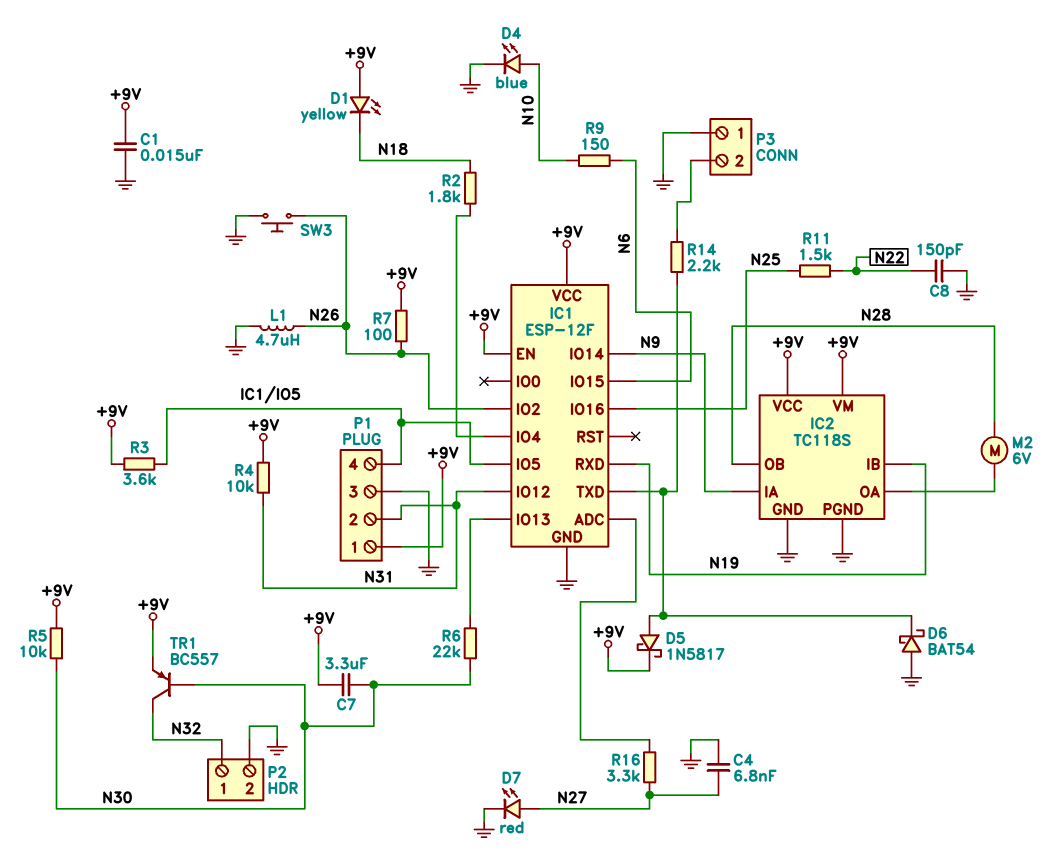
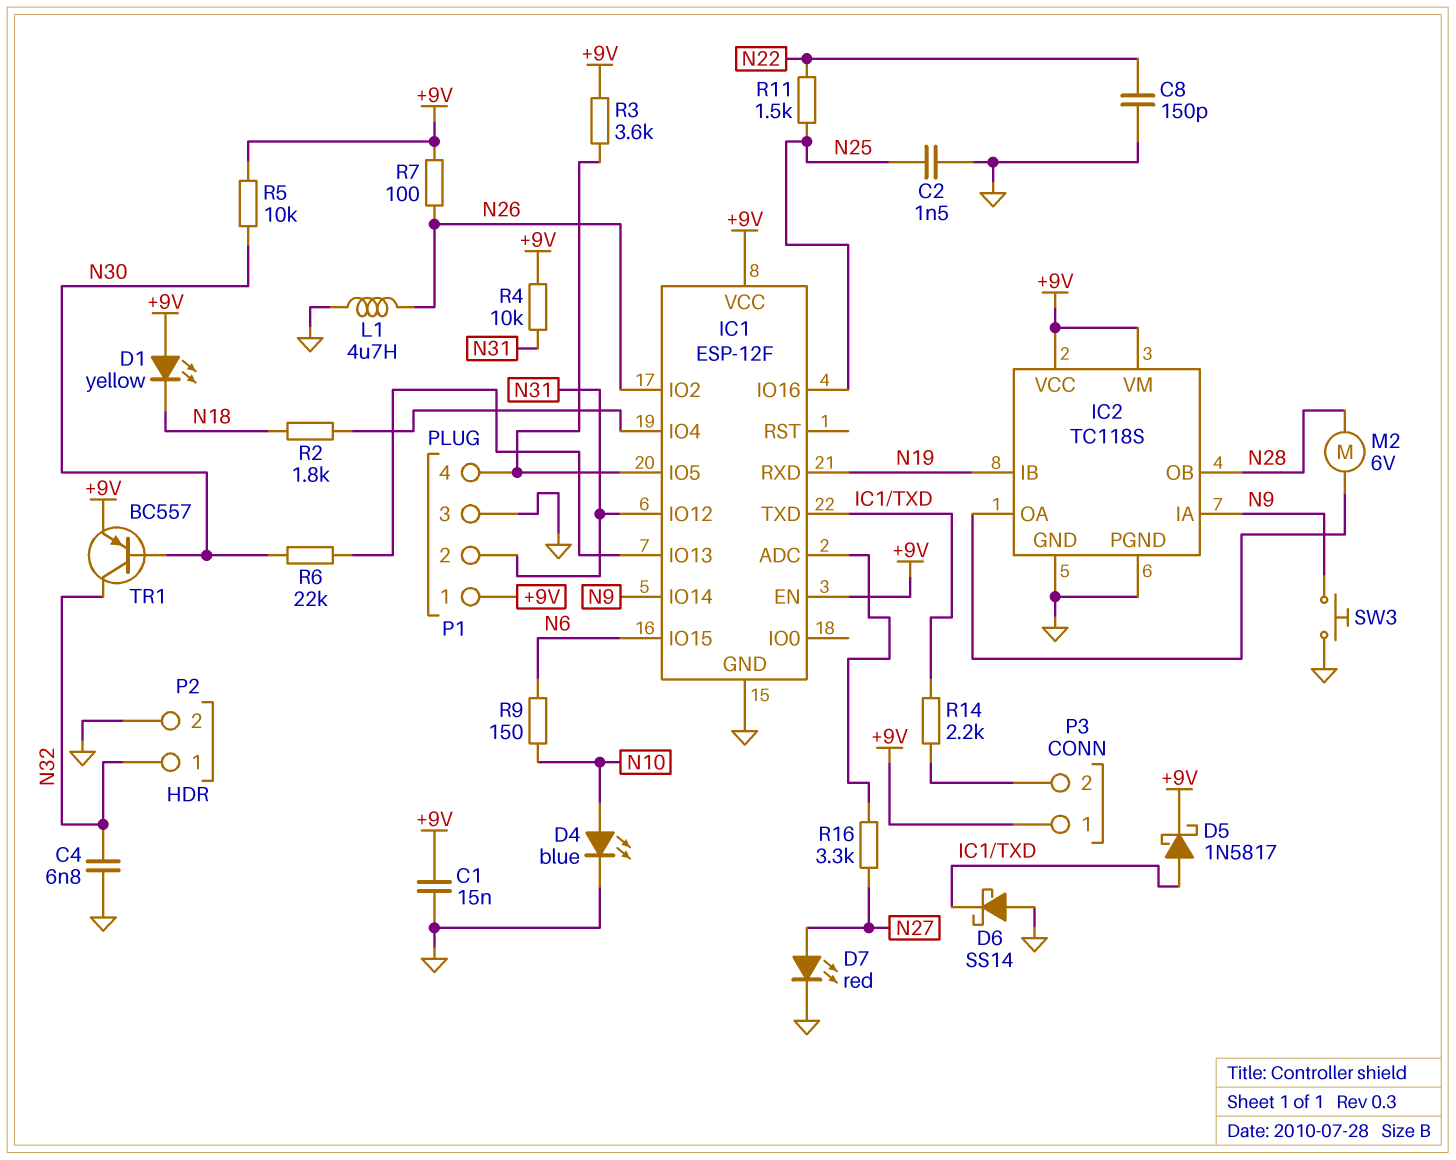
C2: none -> 1.5nF (GND, N25)
C4: 6.8nF (GND, N27) -> 6.8nF (GND, N32)
C7: 3.3uF (+9V, N30) -> none
D6: schottky BAT54 (A GND, K IC1/TXD) -> schottky SS14 (A GND, K IC1/TXD)
P3 pin 1: GND -> +9V
SW3: button (GND, N26) -> button (GND, N9)

